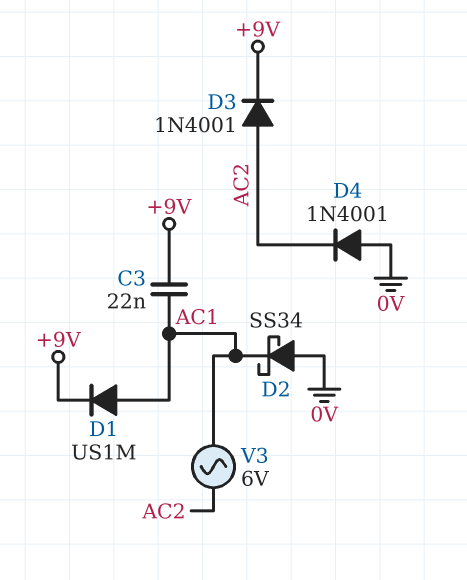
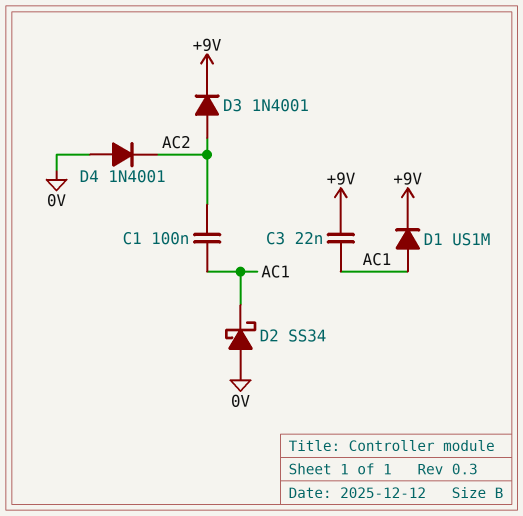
C1: none -> 100nF (AC1, AC2)
V3: AC 6V (AC1, AC2) -> none

